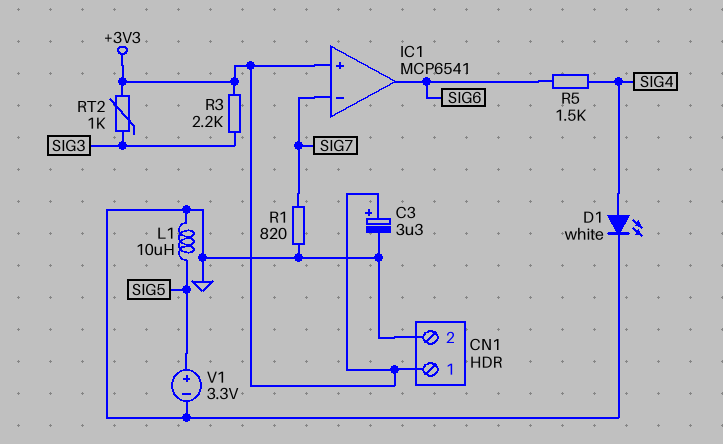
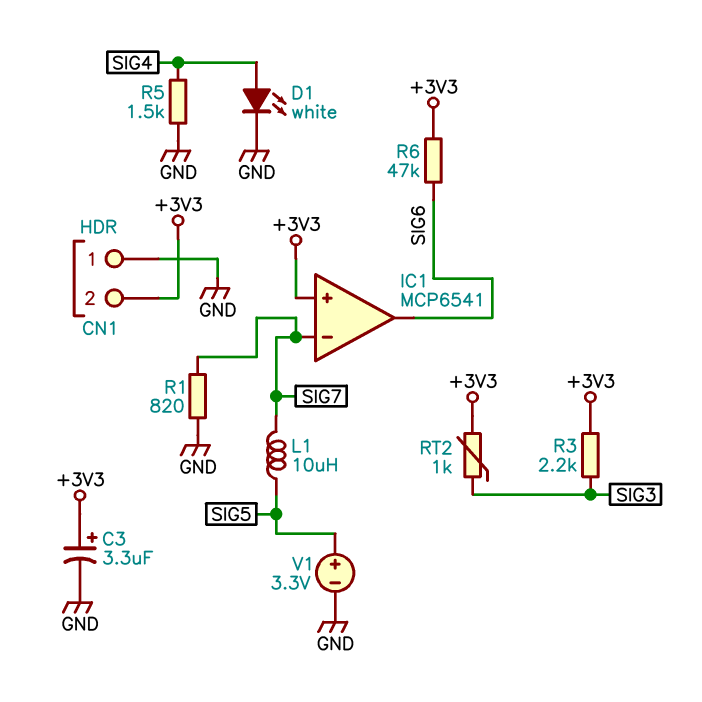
CN1 pin 1: +3V3 -> GND
CN1 pin 2: GND -> +3V3
L1: 10uH (GND, SIG5) -> 10uH (SIG5, SIG7)
R5: 1.5k (SIG4, SIG6) -> 1.5k (GND, SIG4)
R6: none -> 47k (+3V3, SIG6)

